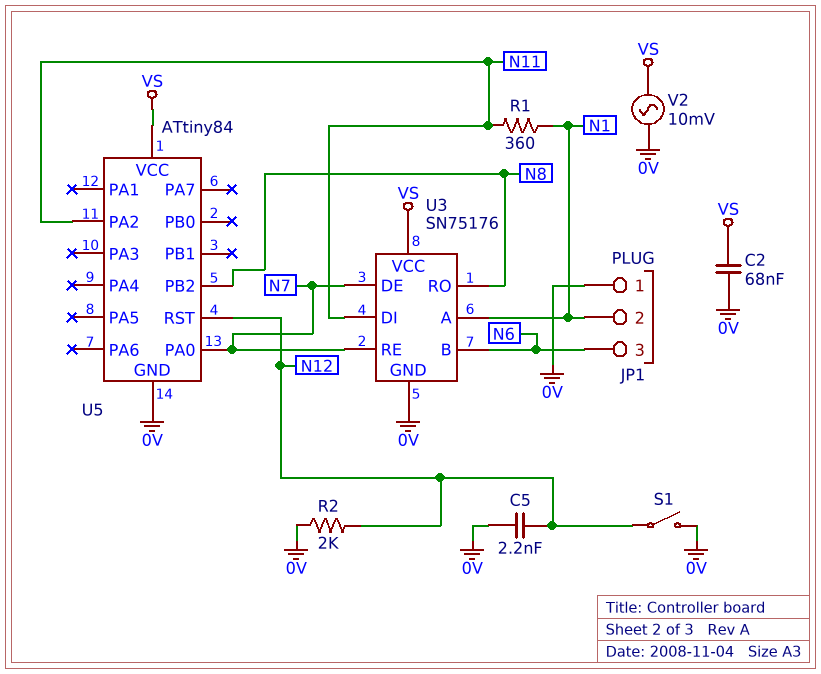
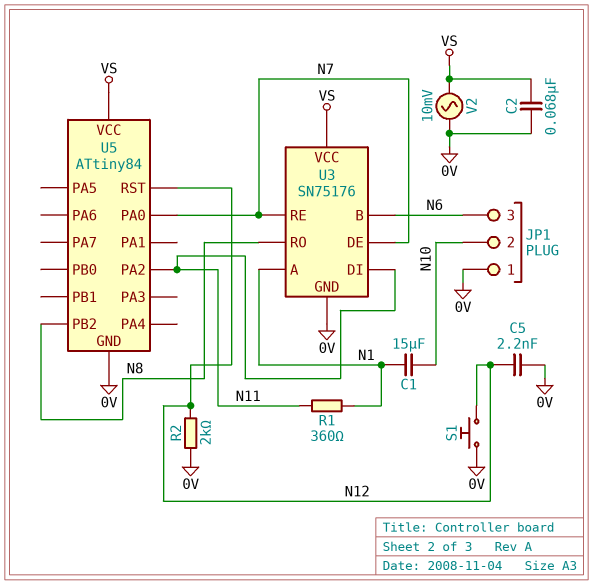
C1: none -> 15uF (N1, N10)
JP1 pin 2: N1 -> N10
S1: switch (0V, N12) -> button (0V, N12)

